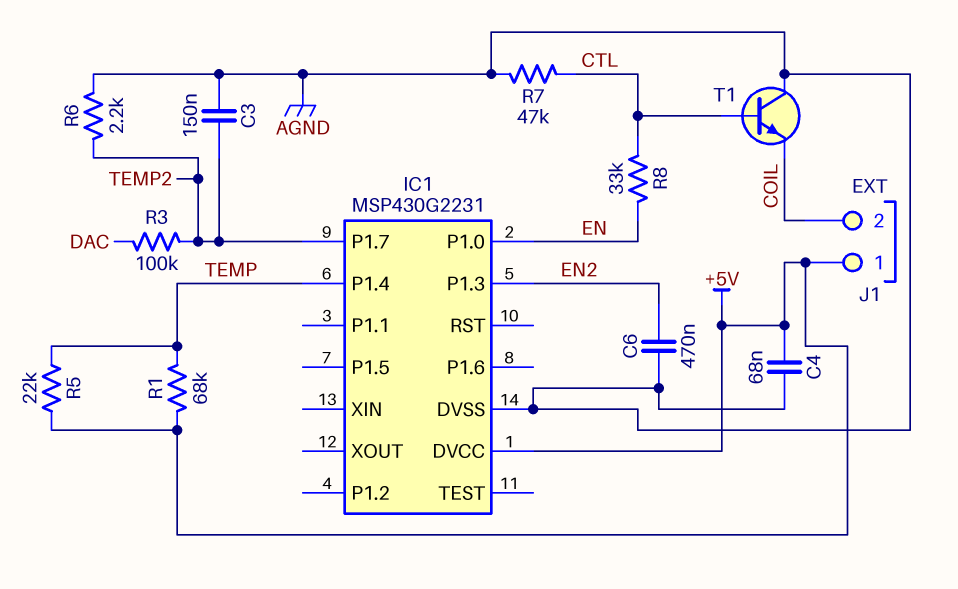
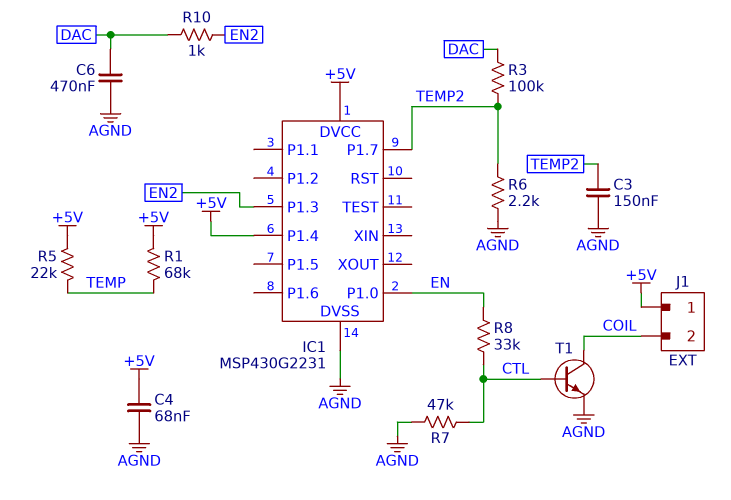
C6: 470nF (AGND, EN2) -> 470nF (AGND, DAC)
IC1 pin P1.4: TEMP -> +5V
R10: none -> 1k (DAC, EN2)
T1: NPN (B CTL, C AGND, E COIL) -> NPN (B CTL, C COIL, E AGND)

